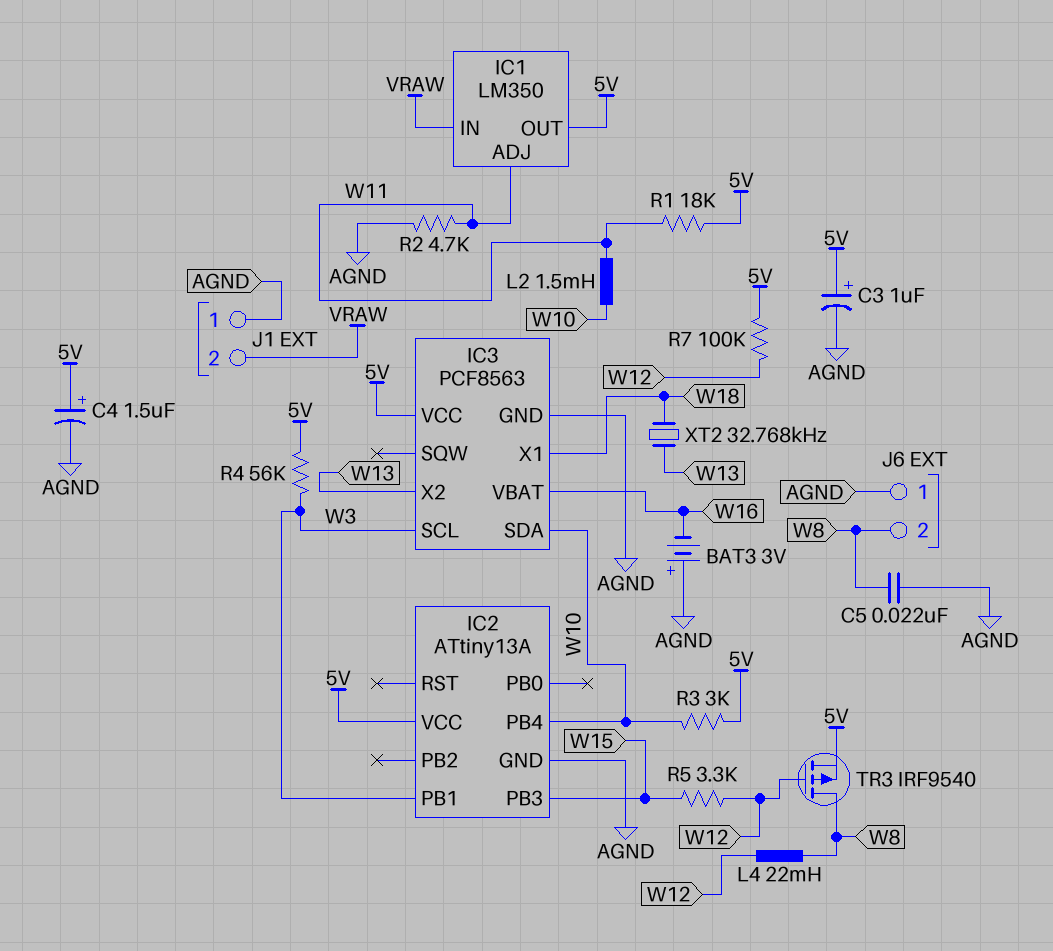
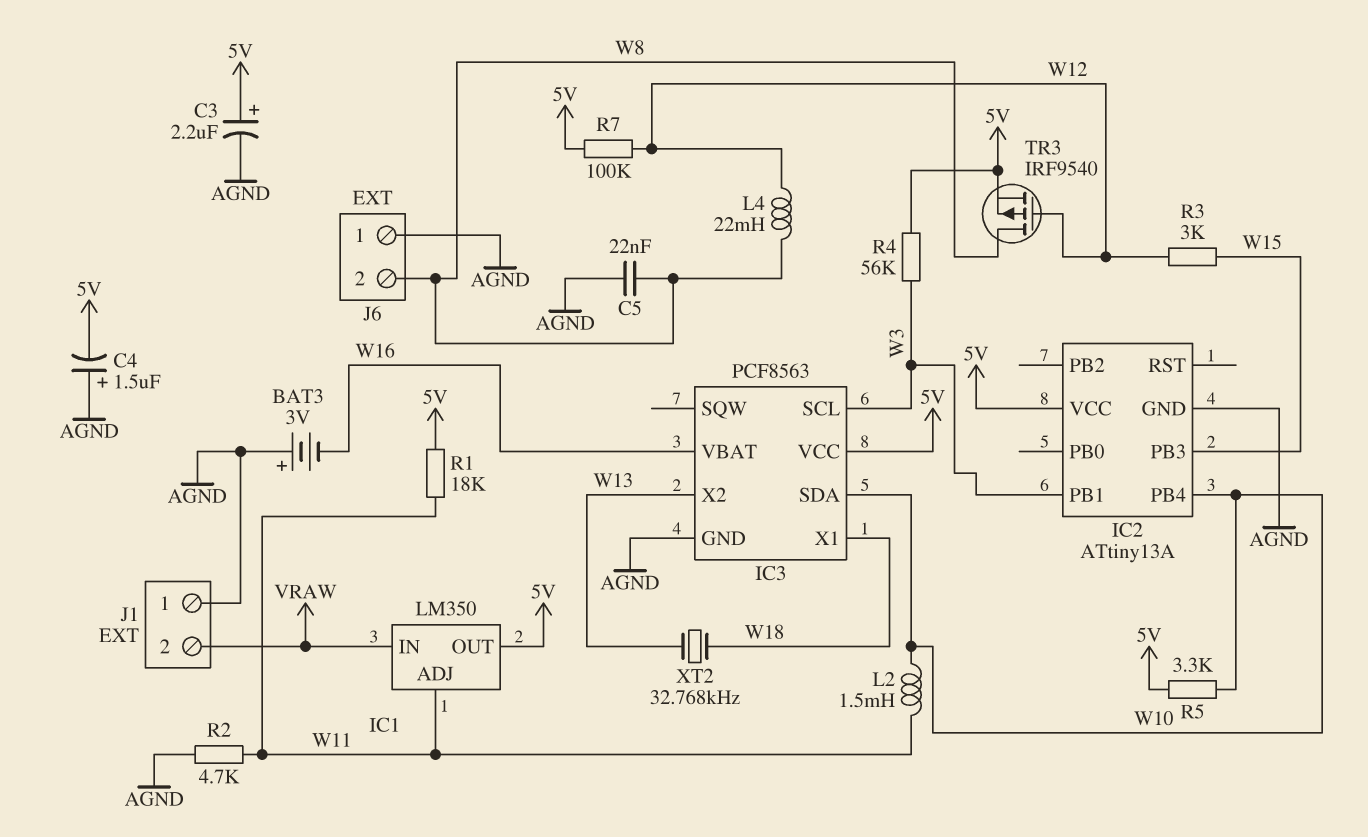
C3: 1uF (plus 5V, minus AGND) -> 2.2uF (plus 5V, minus AGND)
C4: 1.5uF (plus 5V, minus AGND) -> 1.5uF (plus AGND, minus 5V)
R3: 3k (5V, W10) -> 3k (W12, W15)
R5: 3.3k (W12, W15) -> 3.3k (5V, W10)

